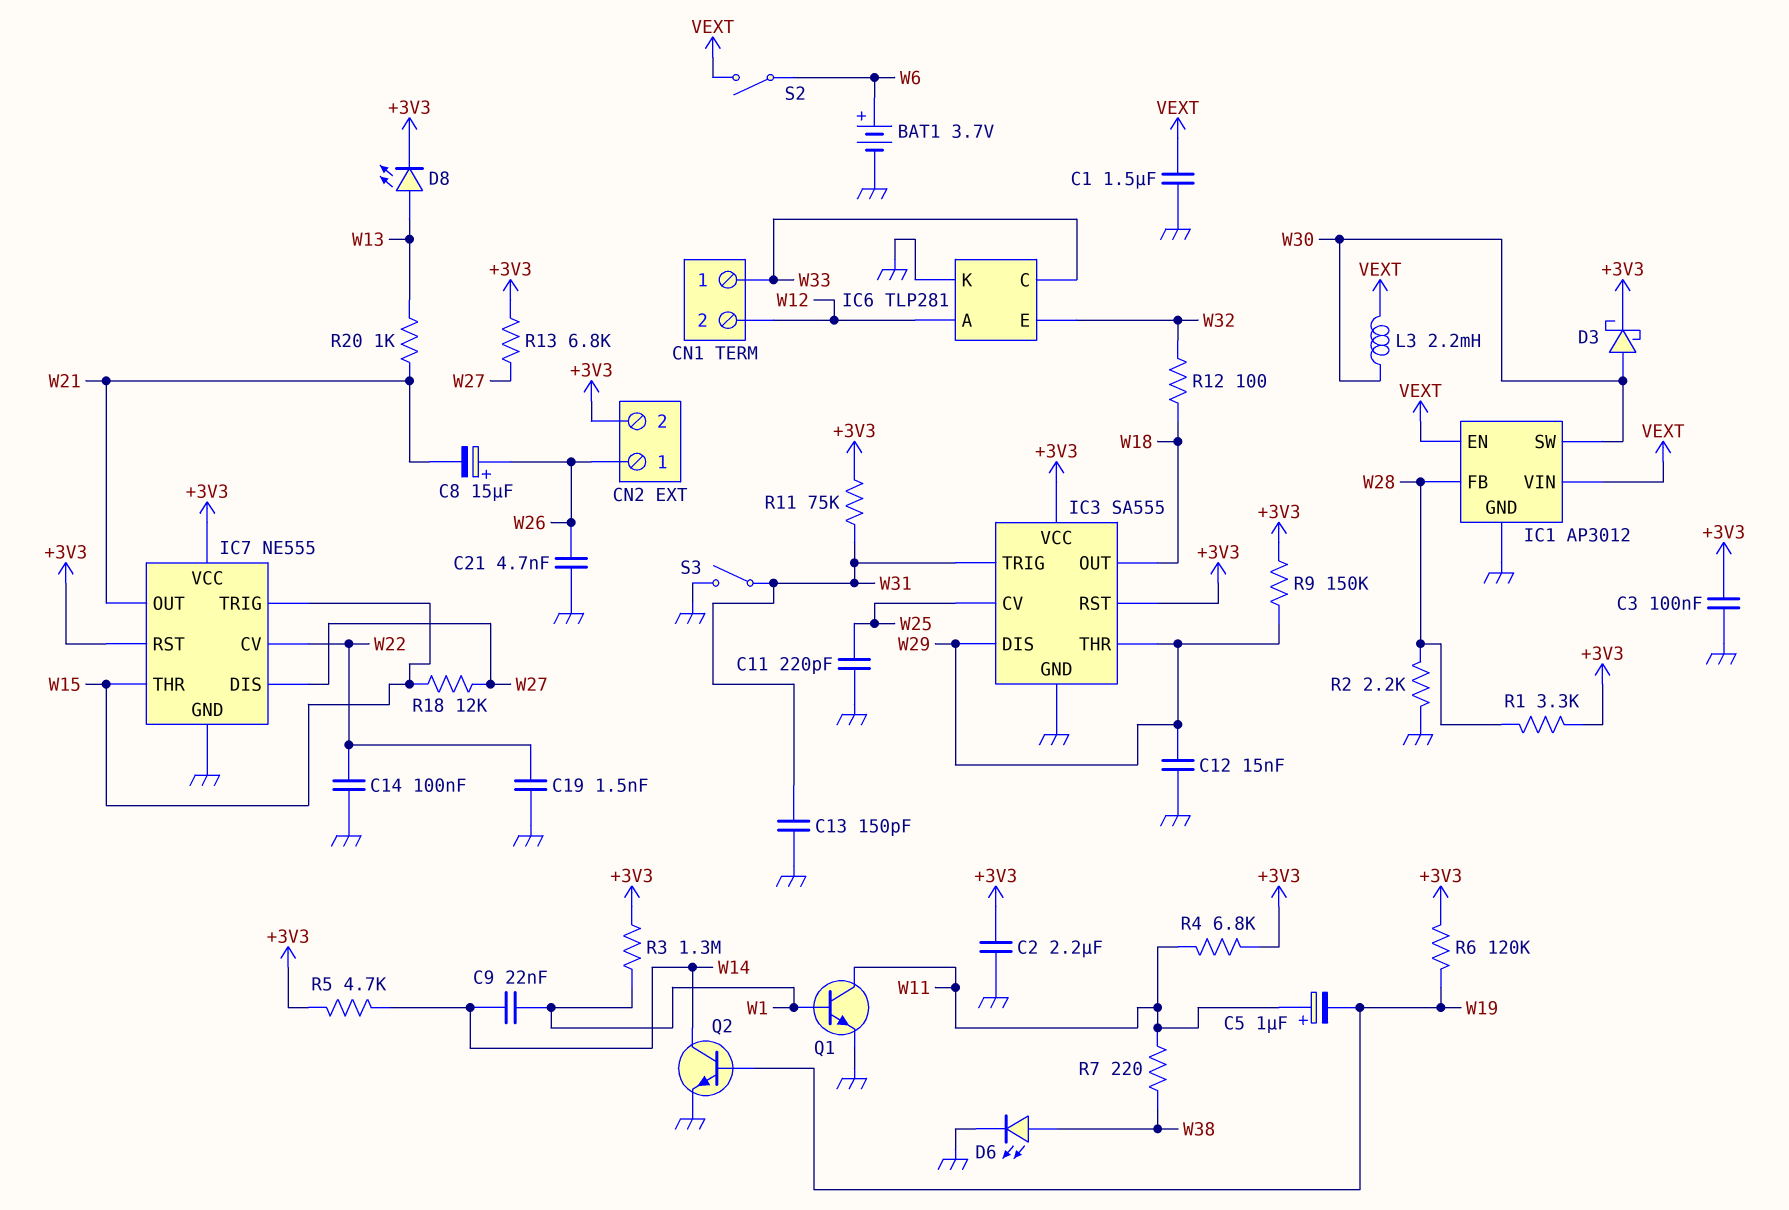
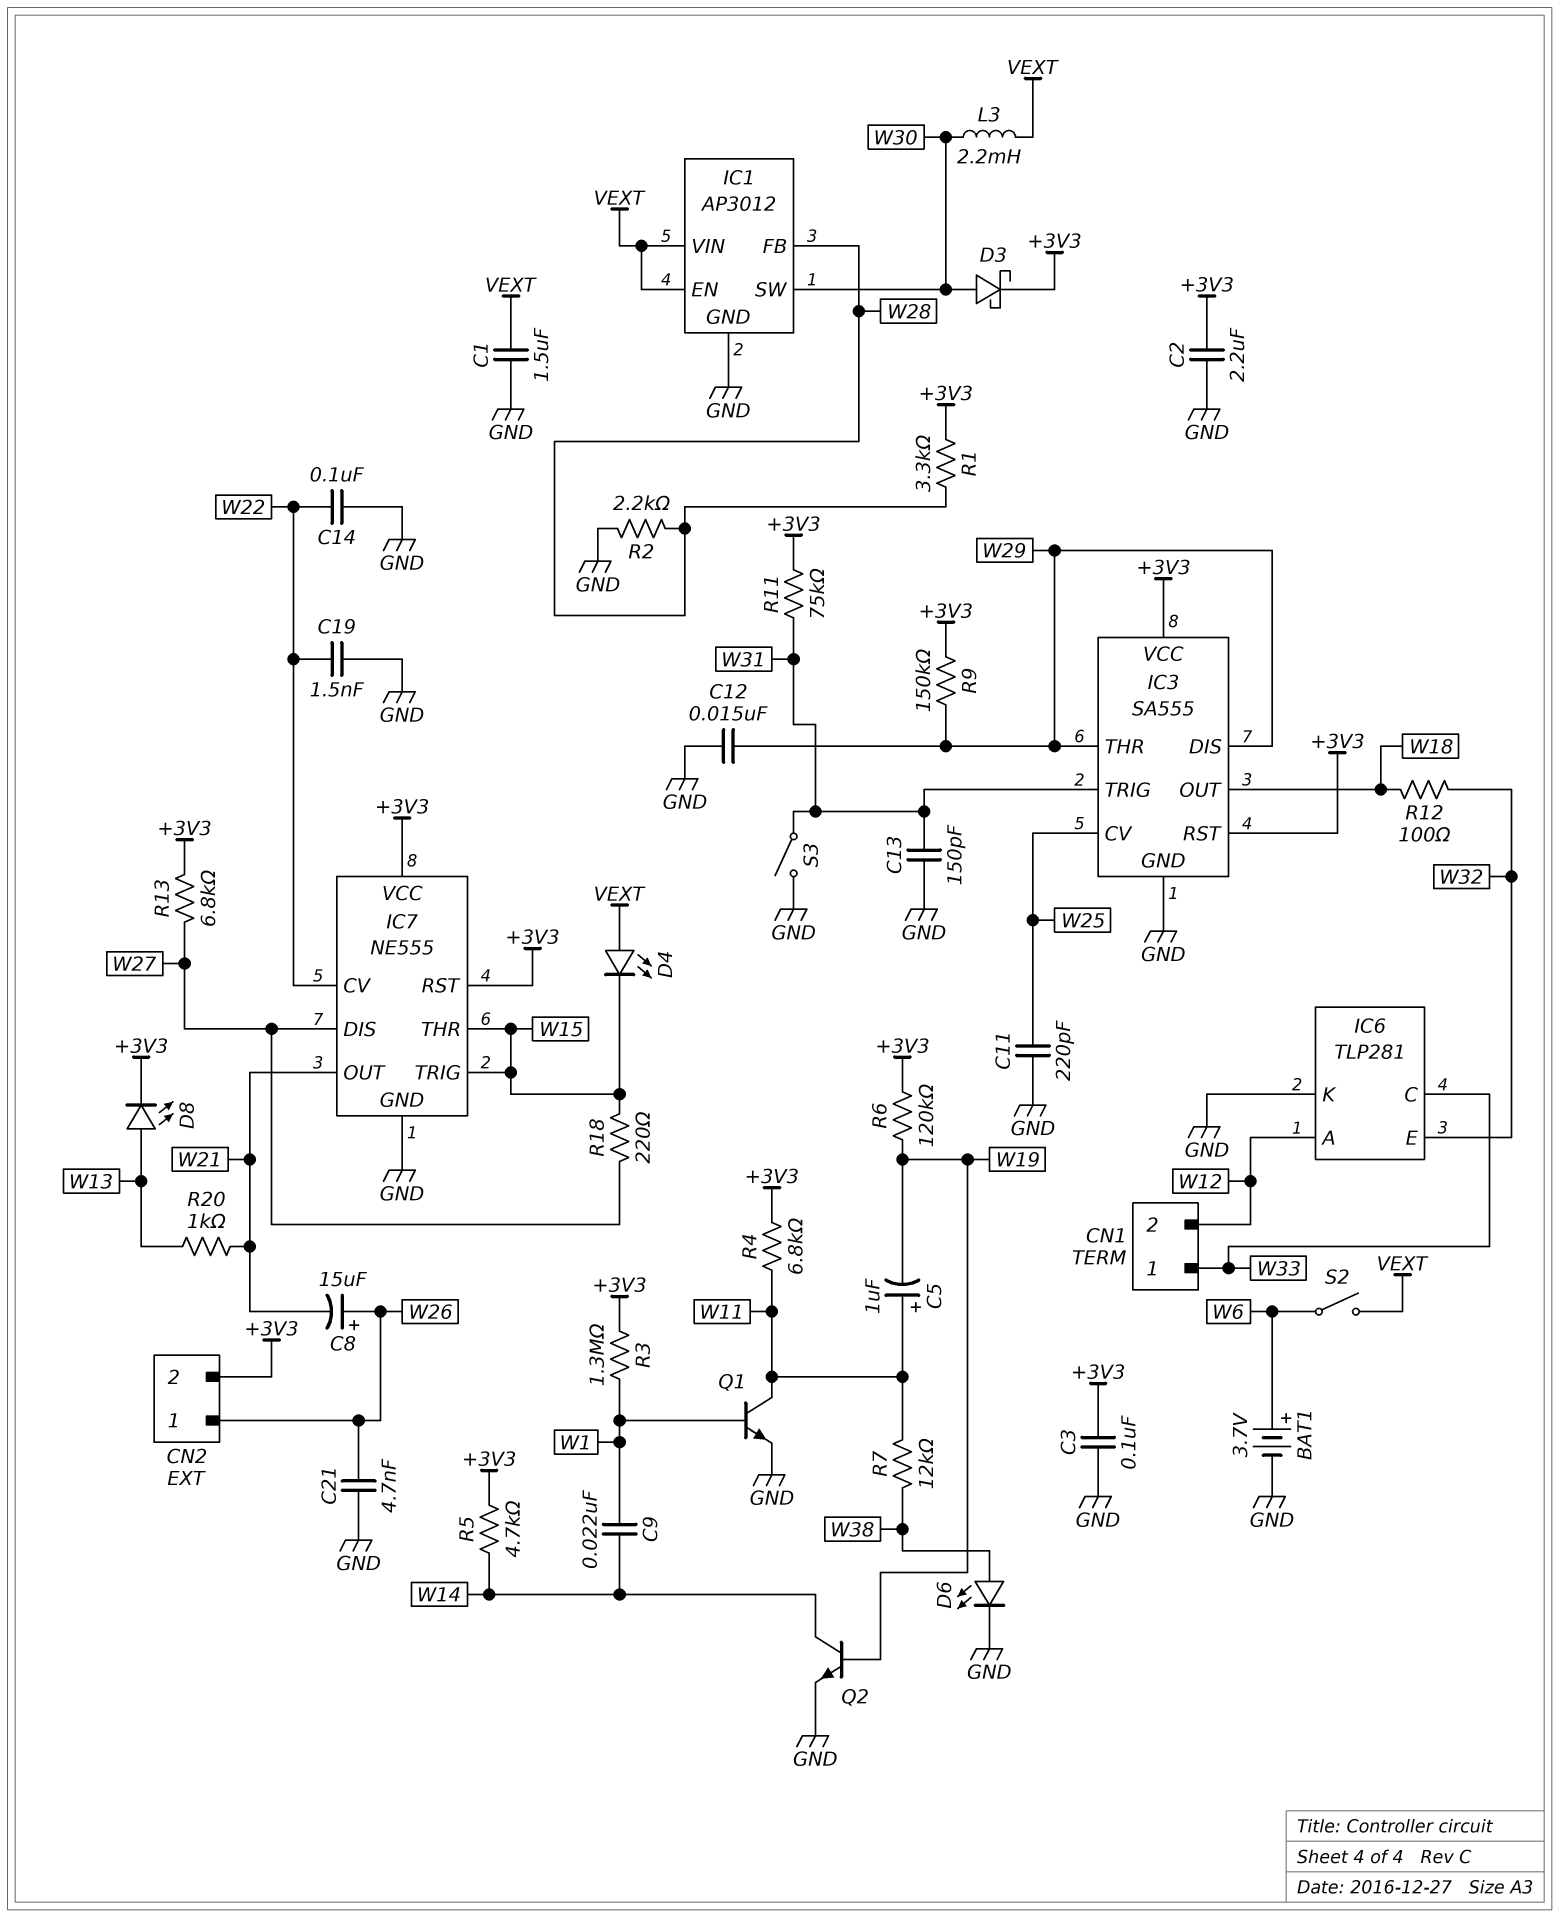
D4: none -> LED (A VEXT, K W15)
R7: 220 (W11, W38) -> 12k (W11, W38)
R18: 12k (W15, W27) -> 220 (W15, W27)

